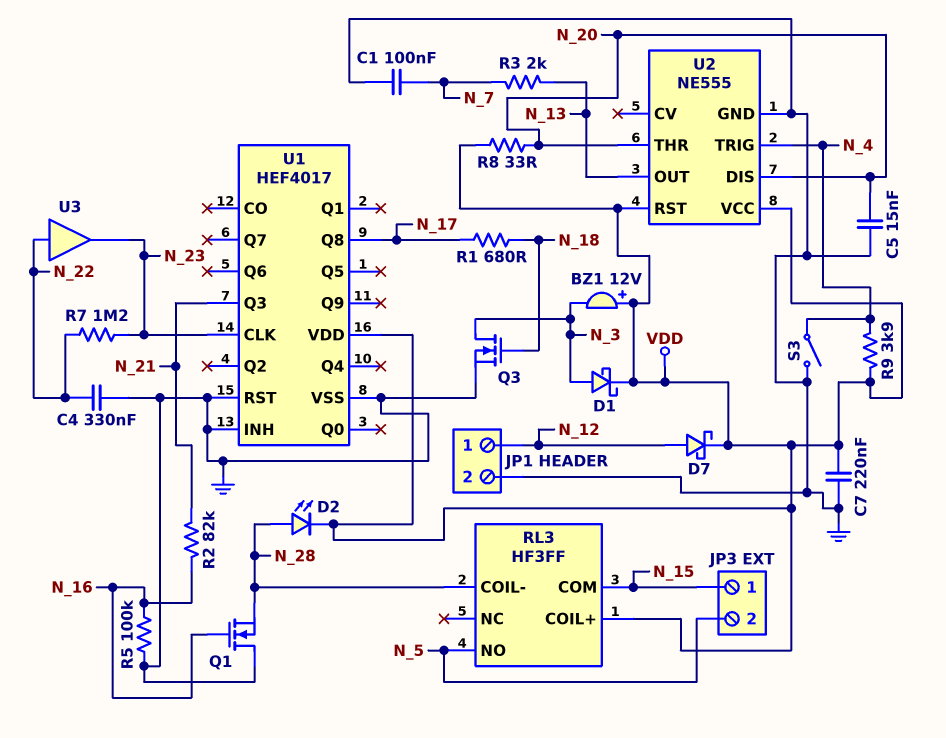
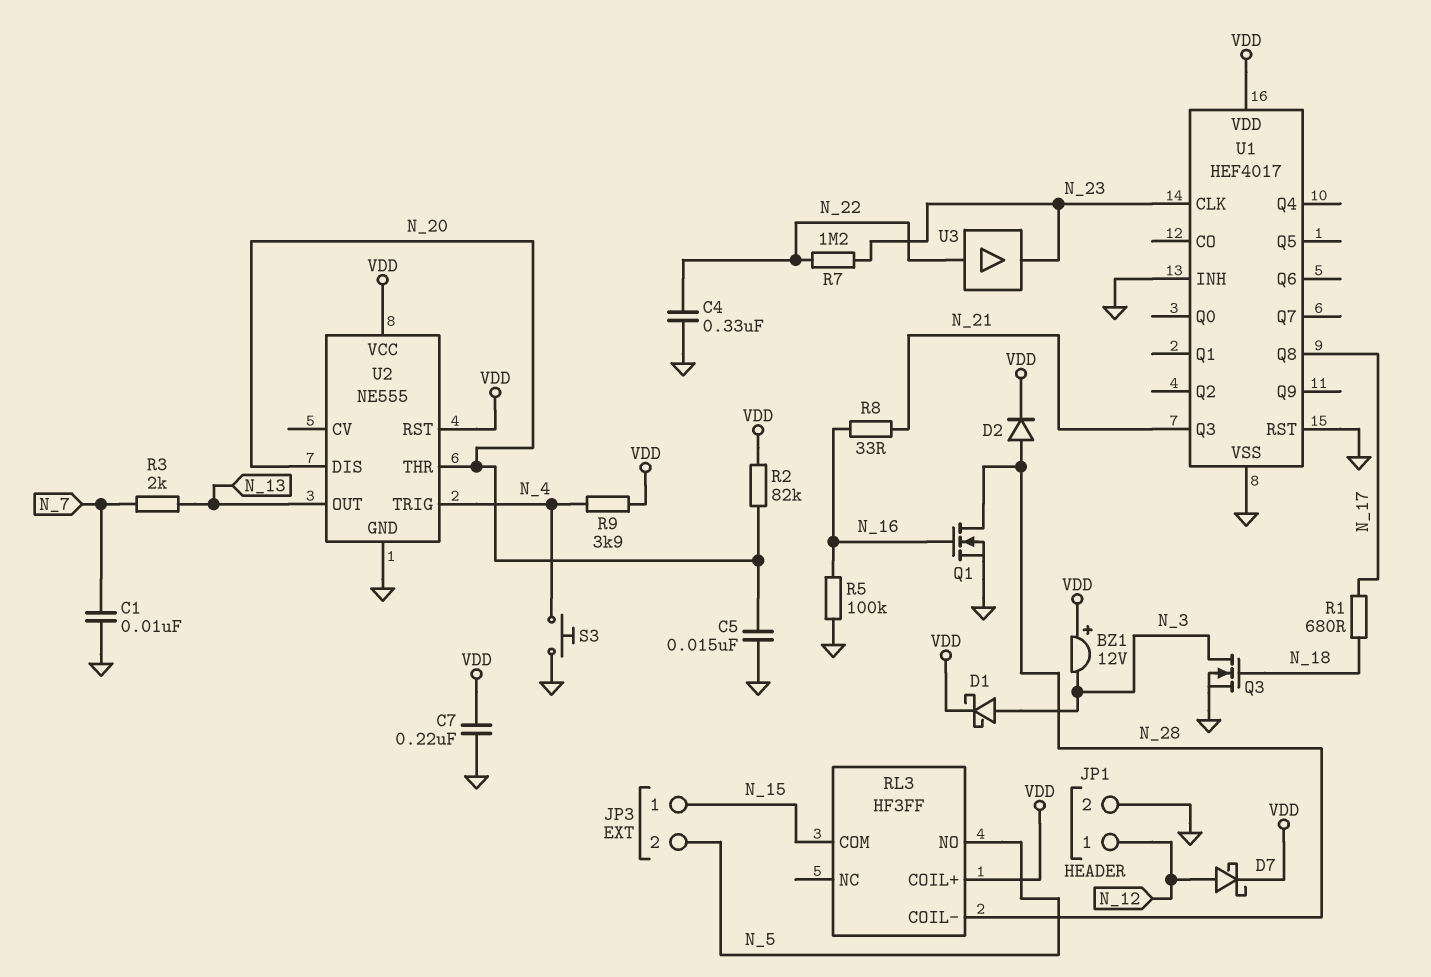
C1: 100nF (GND, N_7) -> 10nF (GND, N_7)
D2: LED (A N_28, K VDD) -> diode (A N_28, K VDD)
Q1: NMOS (G N_16, D GND, S N_28) -> NMOS (G N_16, D N_28, S GND)
R2: 82k (N_16, N_21) -> 82k (N_20, VDD)
R8: 33 (N_20, VDD) -> 33 (N_16, N_21)
S3: switch (GND, N_4) -> button (GND, N_4)

